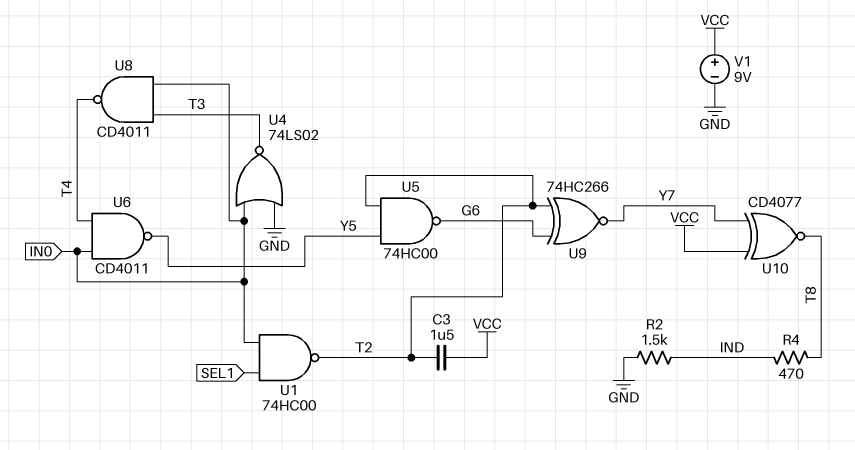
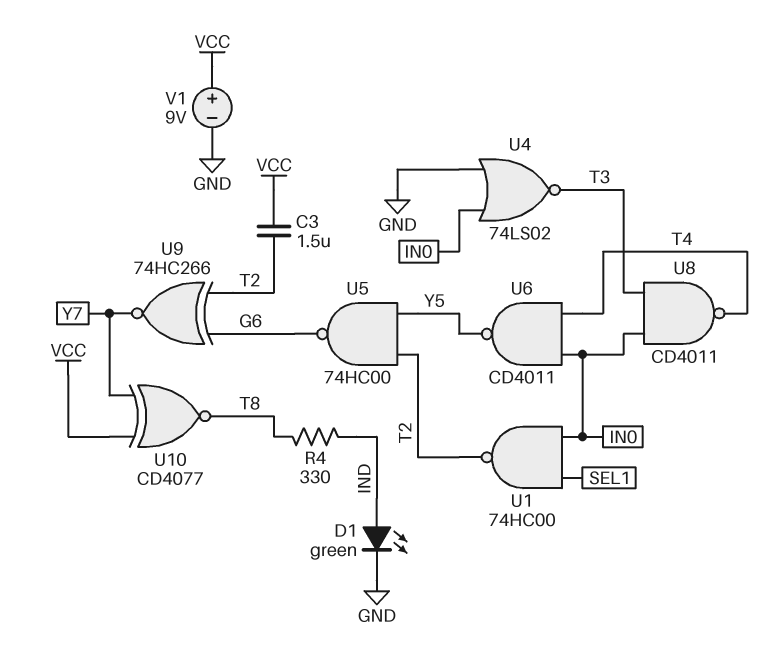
D1: none -> LED green (A IND, K GND)
R2: 1.5k (GND, IND) -> none
R4: 470 (IND, T8) -> 330 (IND, T8)

